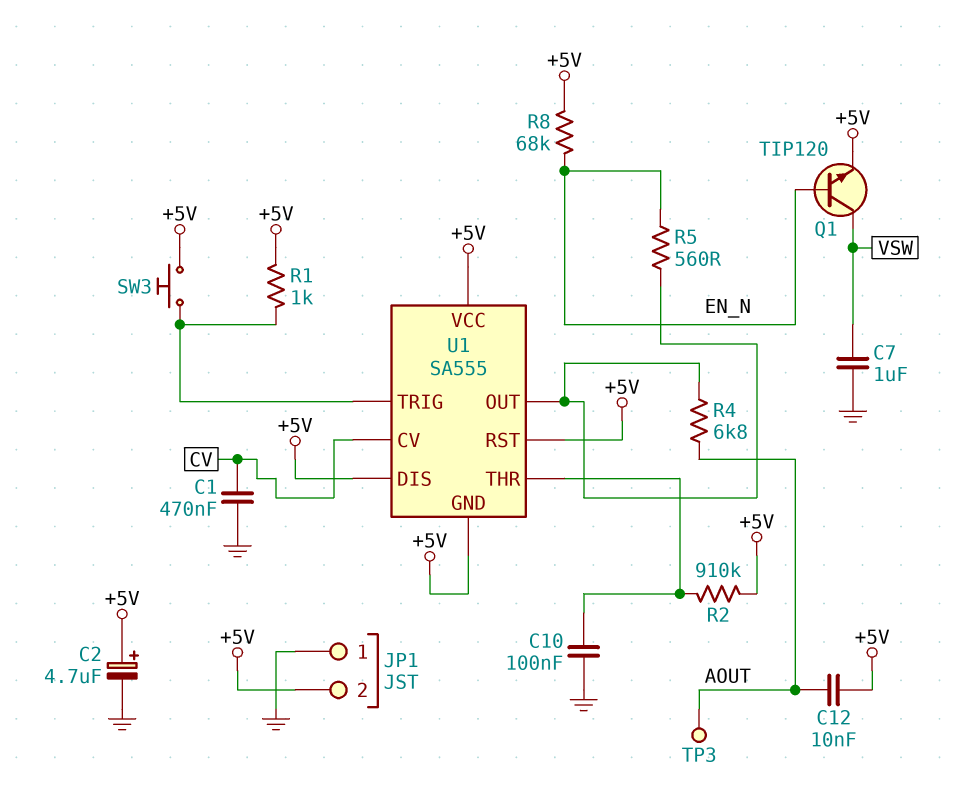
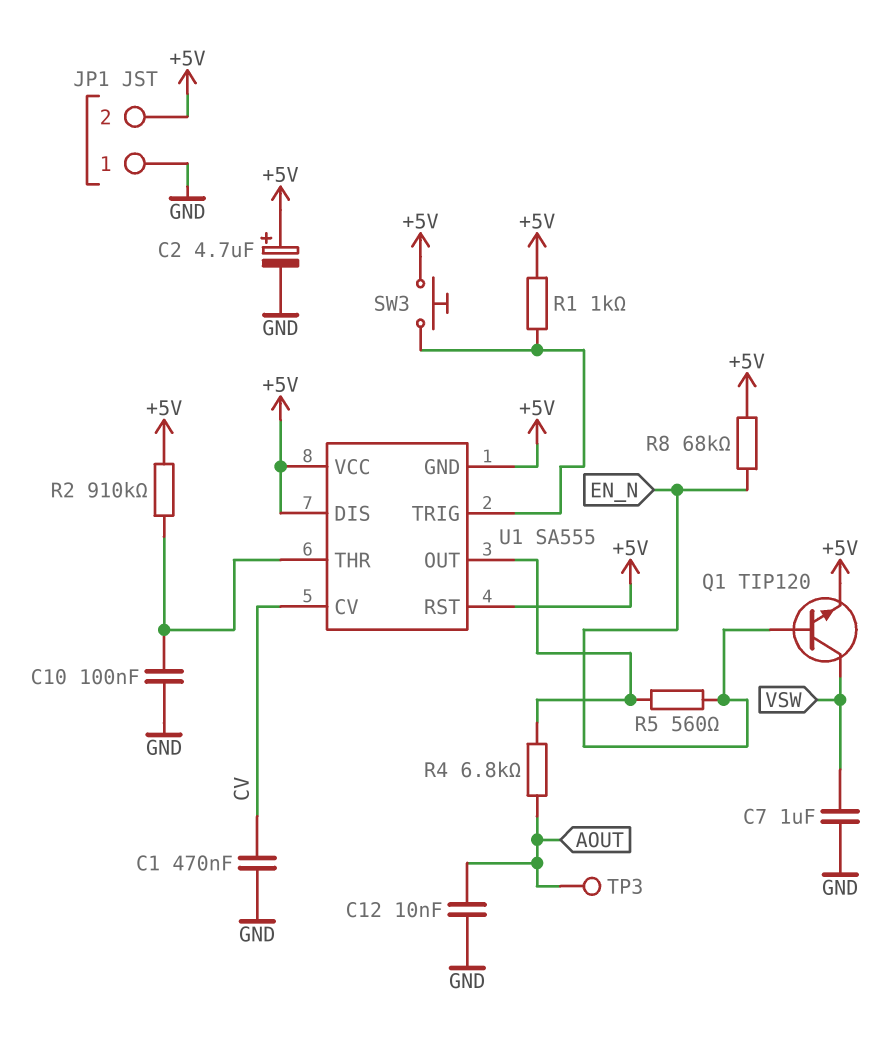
C12: 10nF (+5V, AOUT) -> 10nF (AOUT, GND)

